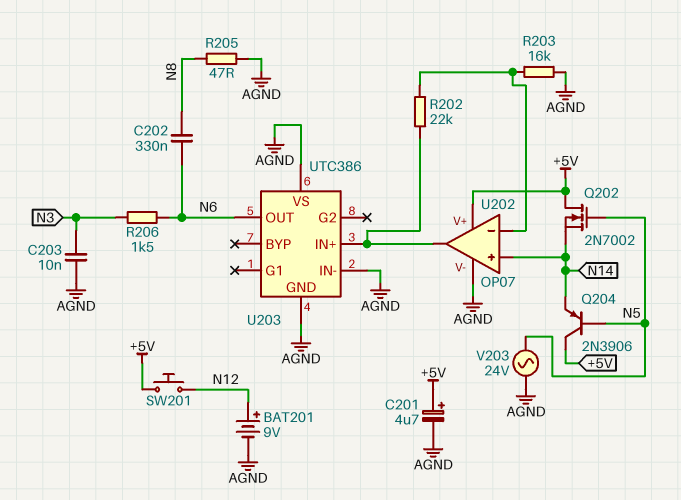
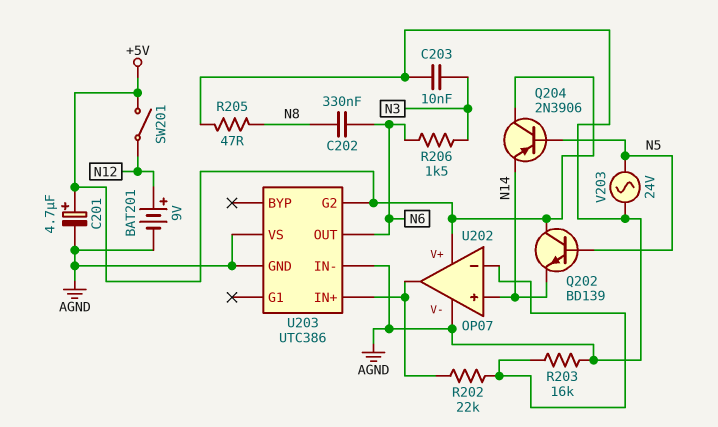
Q202: NMOS 2N7002 (G N5, D +5V, S N14) -> NPN BD139 (B N5, C +5V, E N14)
SW201: button (+5V, N12) -> switch (+5V, N12)
U203 pin G2: none -> +5V

